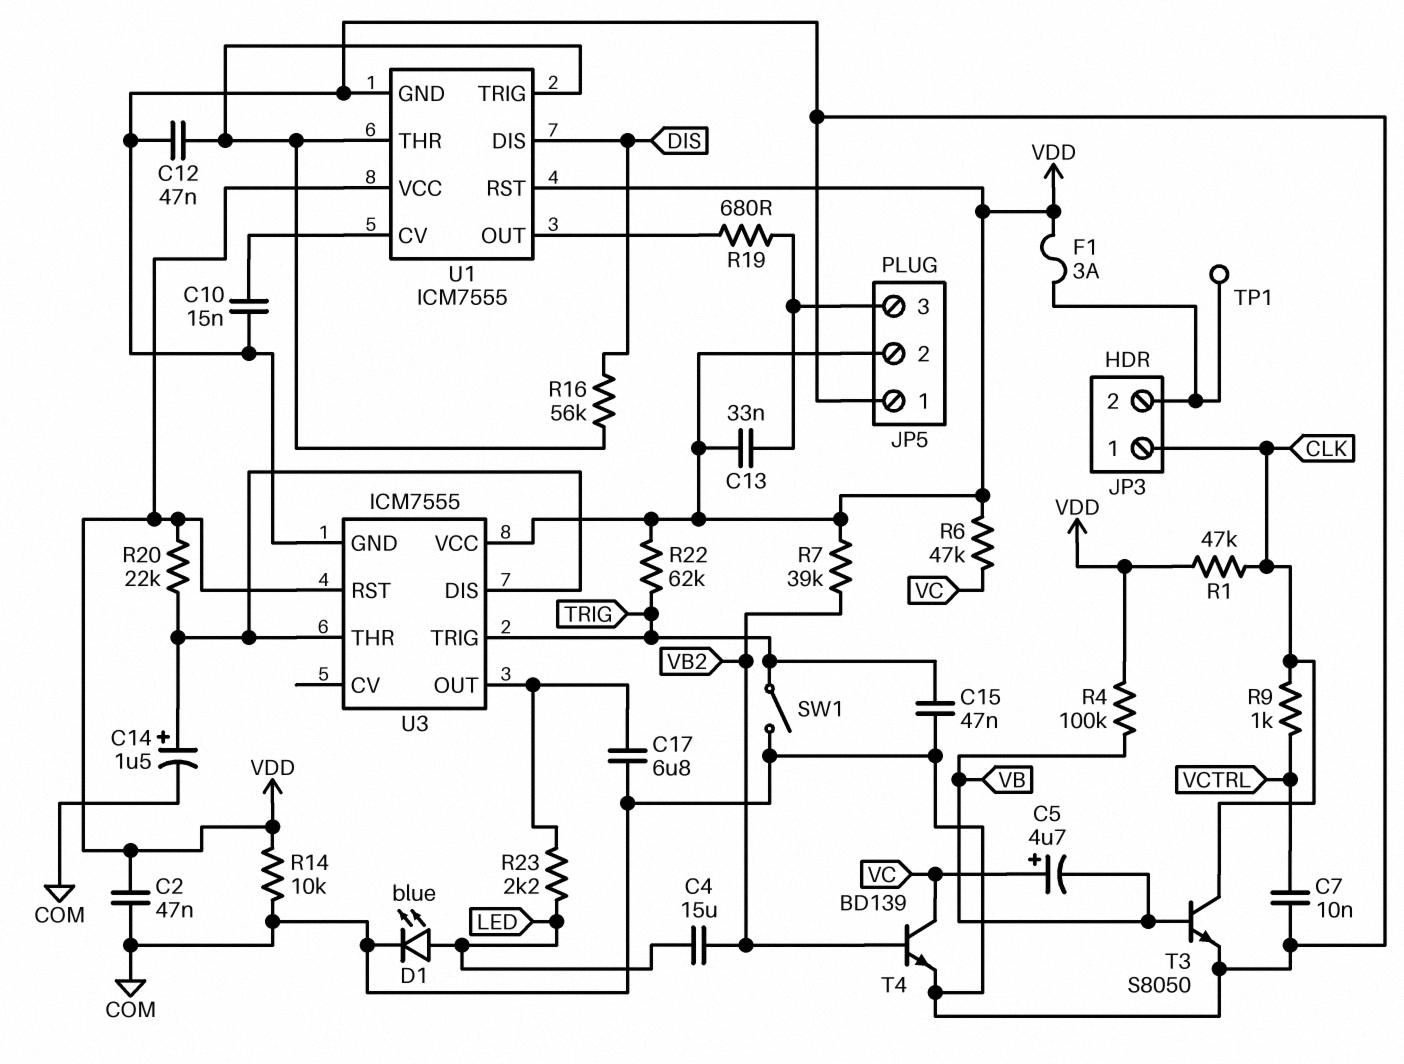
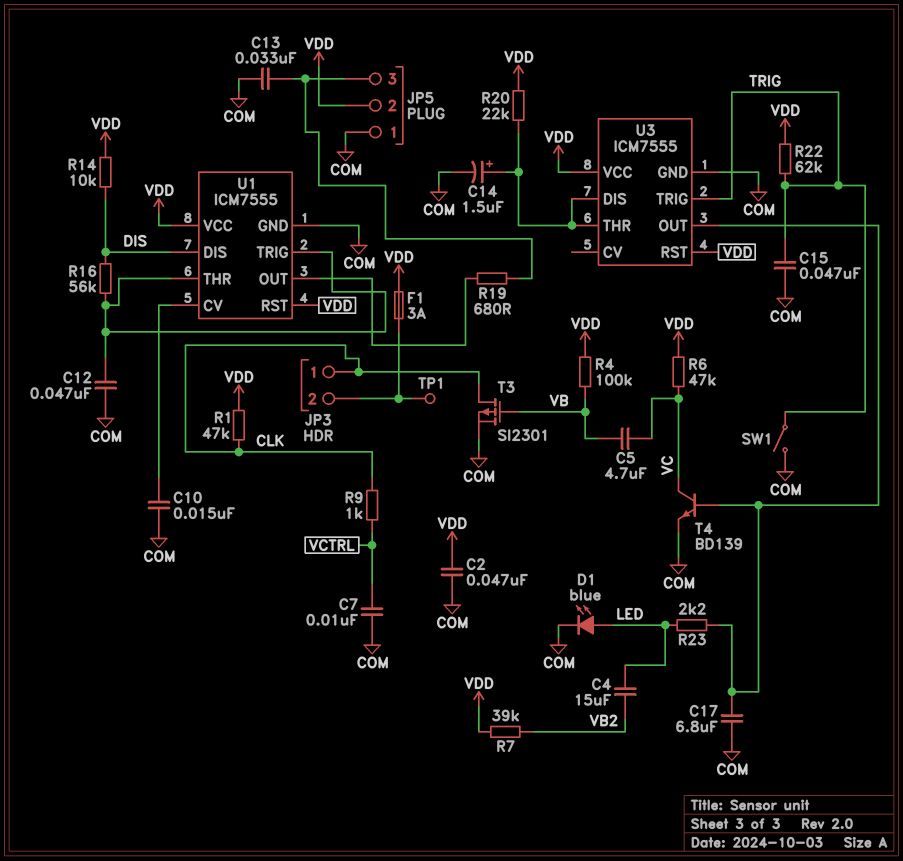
C5: 4.7uF (plus VC, minus VB) -> 4.7uF (VB, VC)
C13: 33nF (JP5/3, VDD) -> 33nF (COM, JP5/3)
R14: 10k (COM, VDD) -> 10k (DIS, VDD)
T3: NPN S8050 (B VB, C CLK, E COM) -> PMOS SI2301 (G VB, D CLK, S COM)
T4: NPN BD139 (B VB2, C VC, E COM) -> NPN BD139 (B U3/OUT, C VC, E COM)

